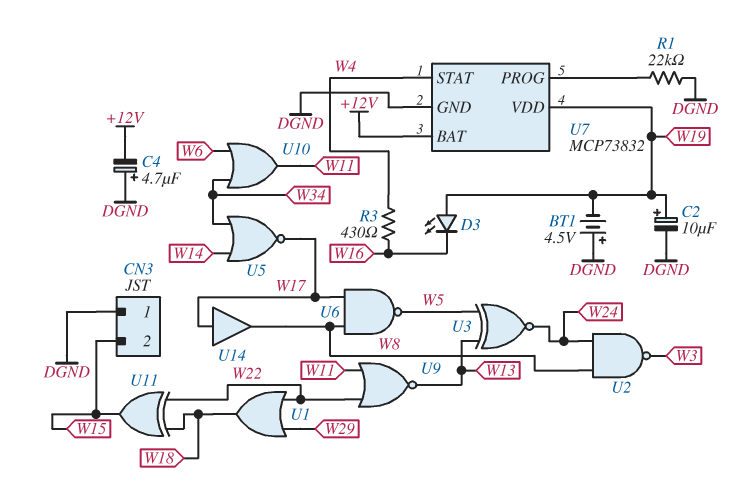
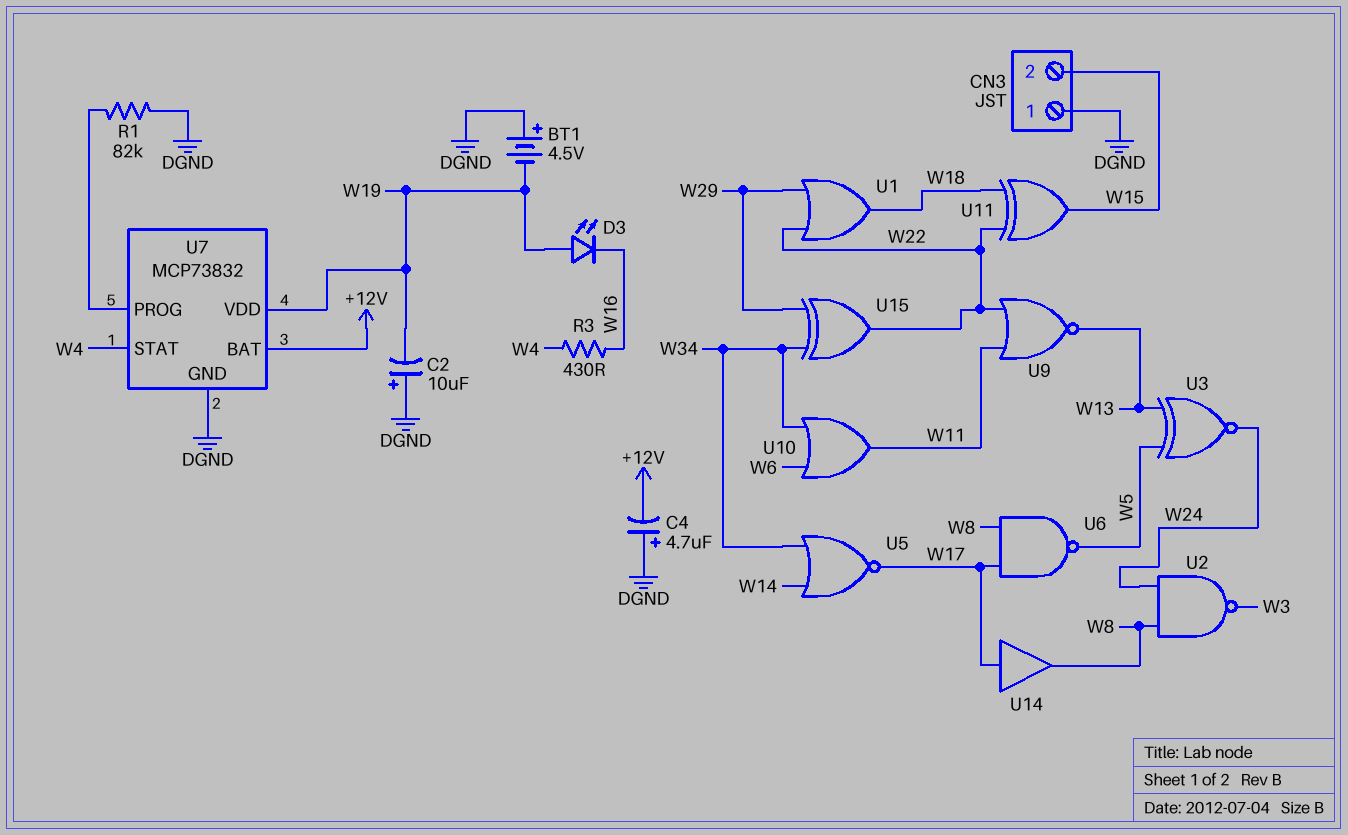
C2: 10uF (plus W19, minus DGND) -> 10uF (plus DGND, minus W19)
R1: 22k (DGND, U7/PROG) -> 82k (DGND, U7/PROG)
U15: none -> XOR (in W29, in W34, out W22)

